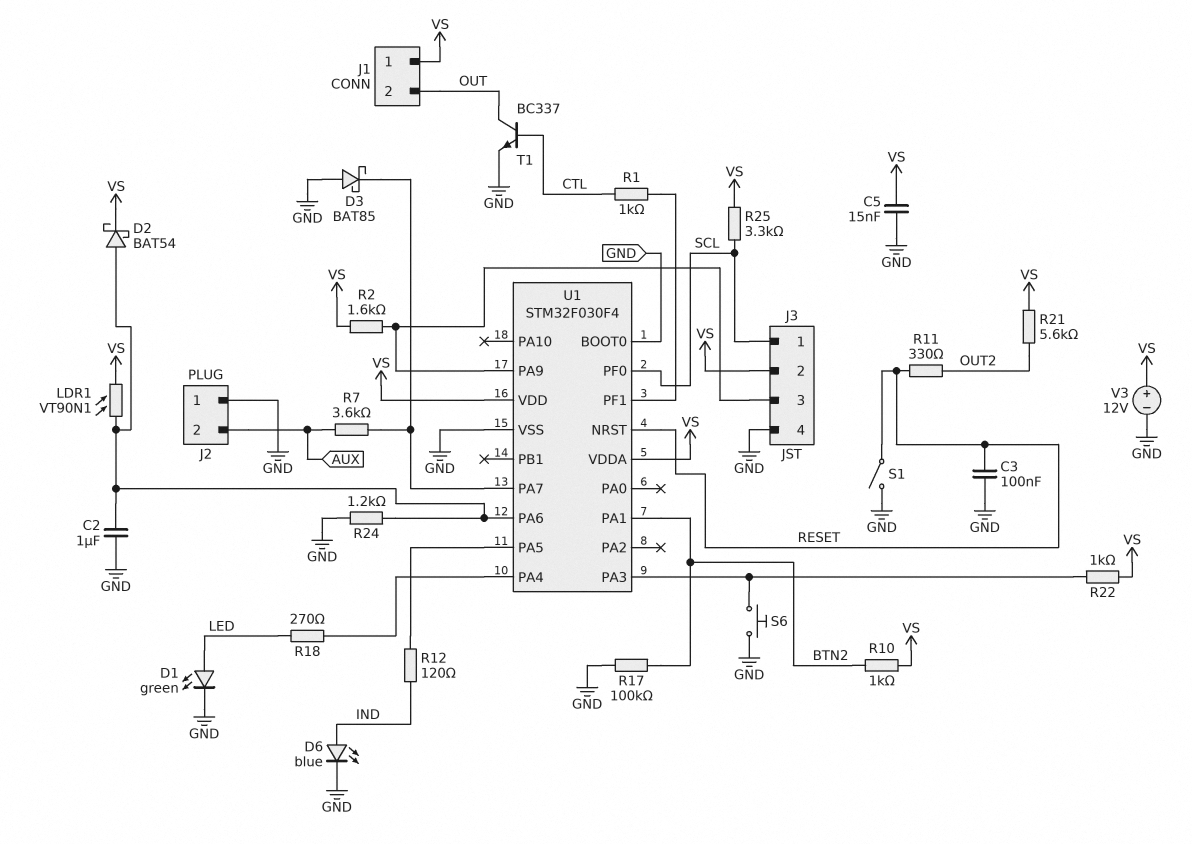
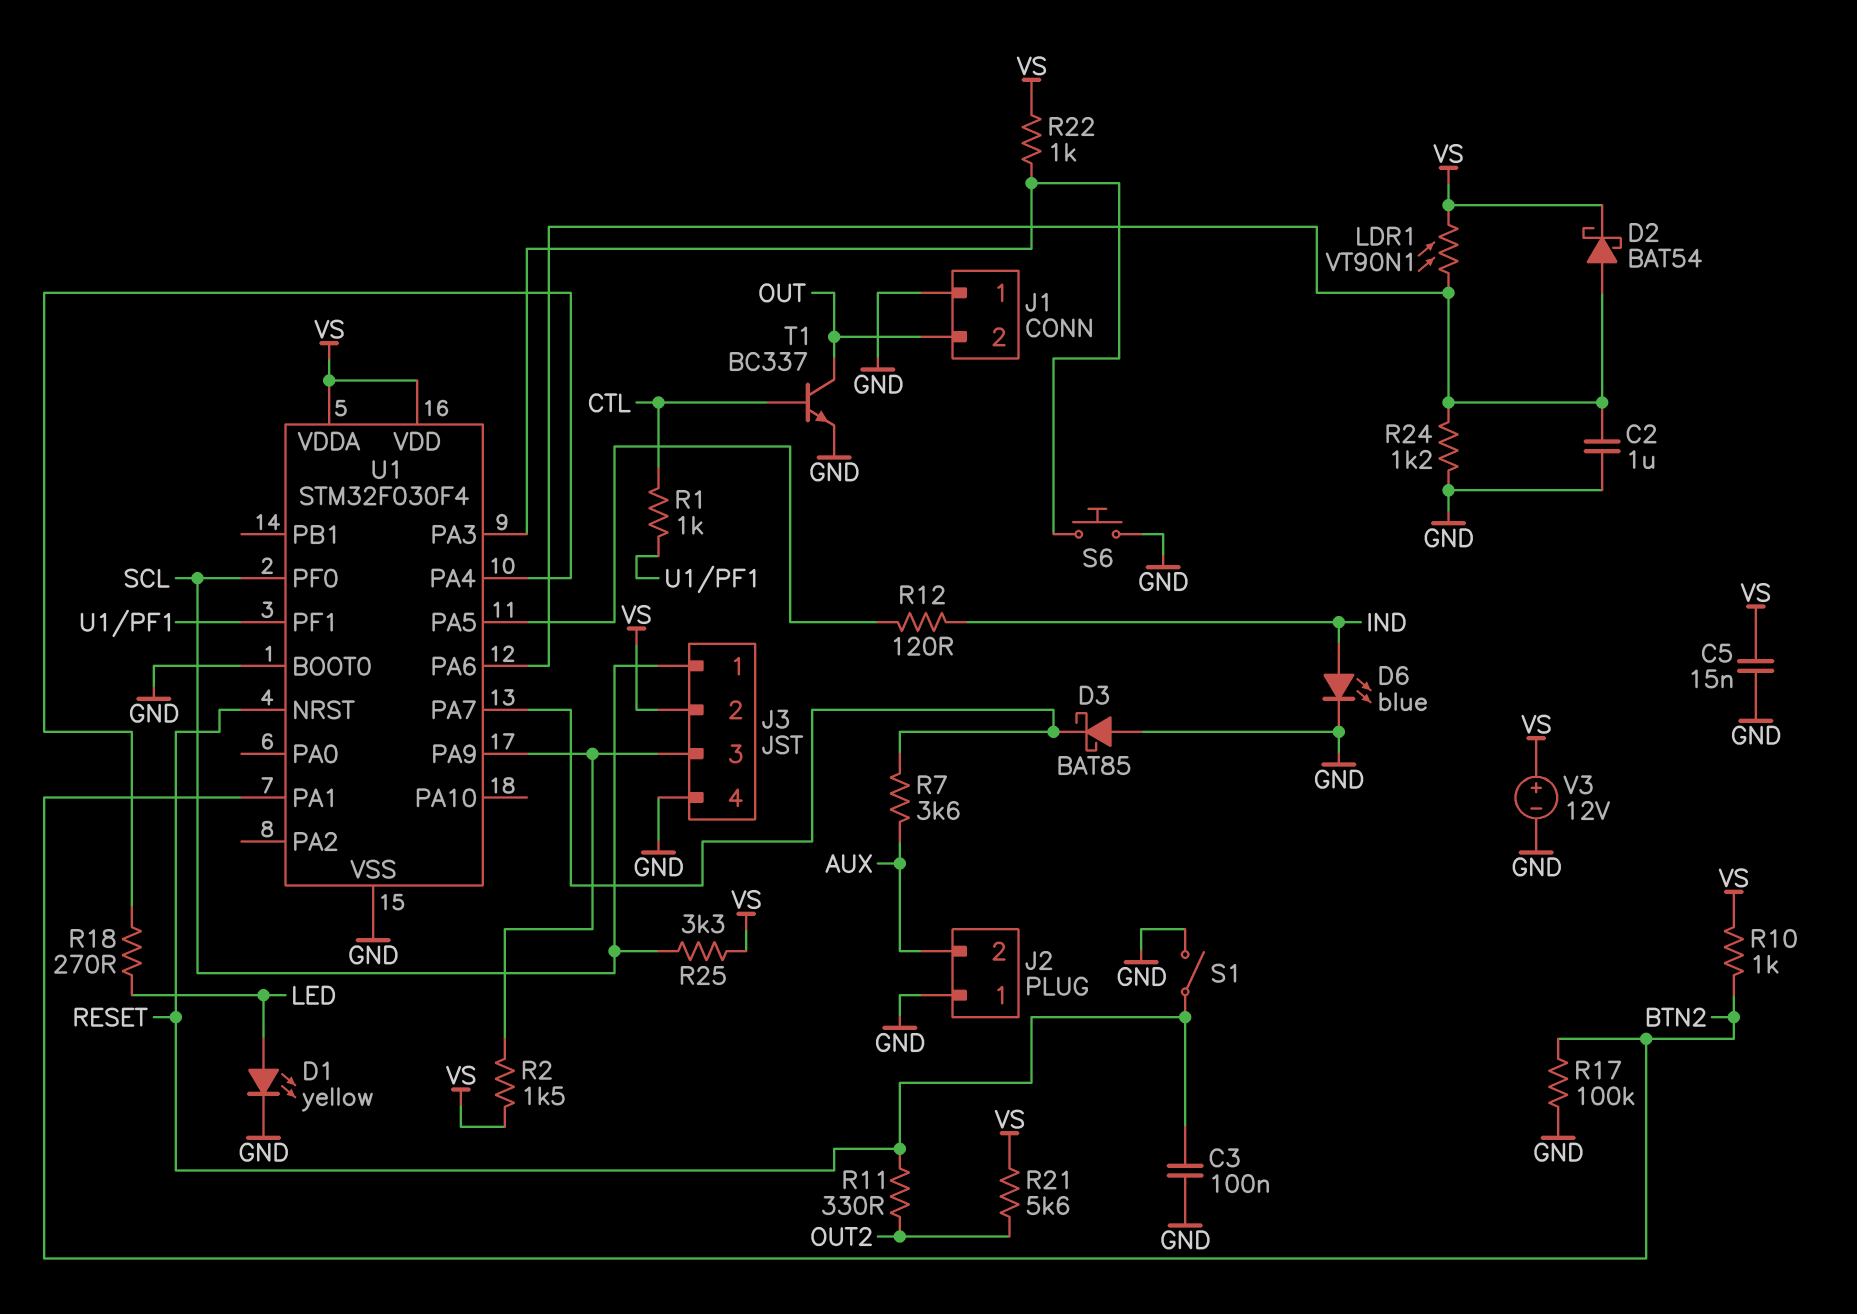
D1: LED green (A LED, K GND) -> LED yellow (A LED, K GND)
J1 pin 1: VS -> GND
R2: 1.6k (J3/3, VS) -> 1.5k (J3/3, VS)

